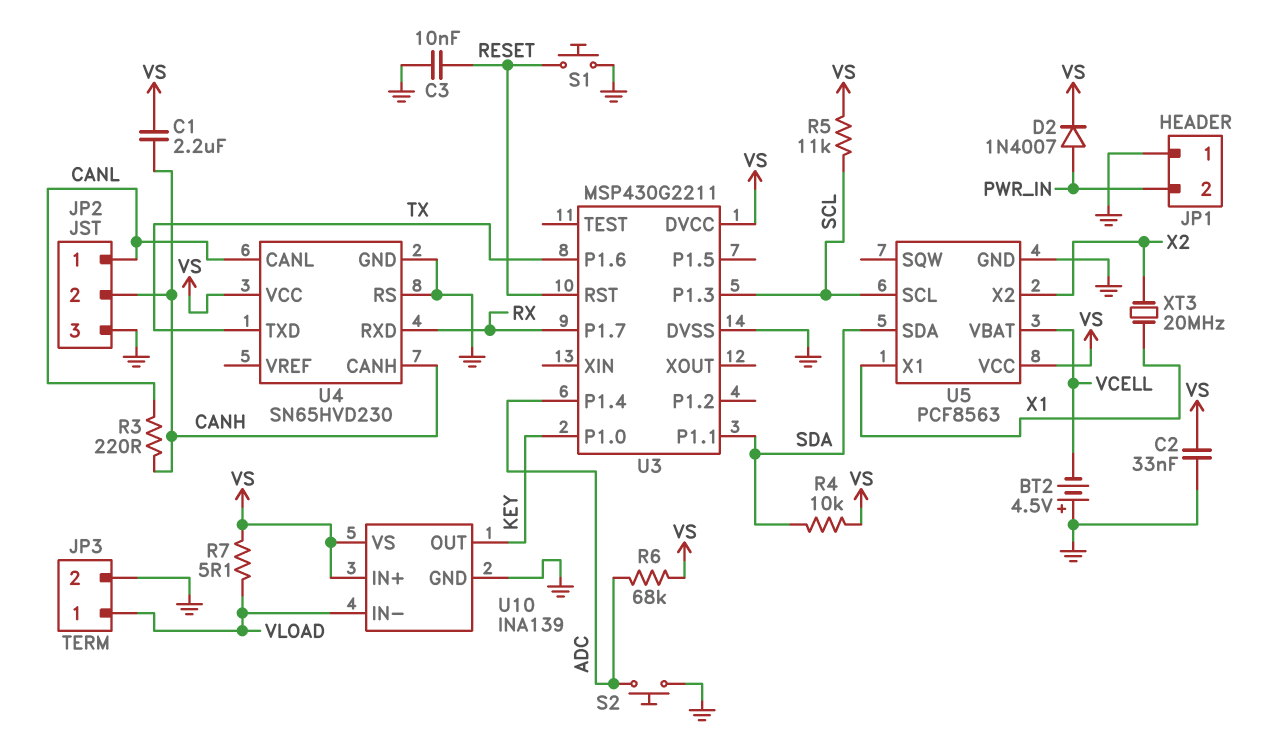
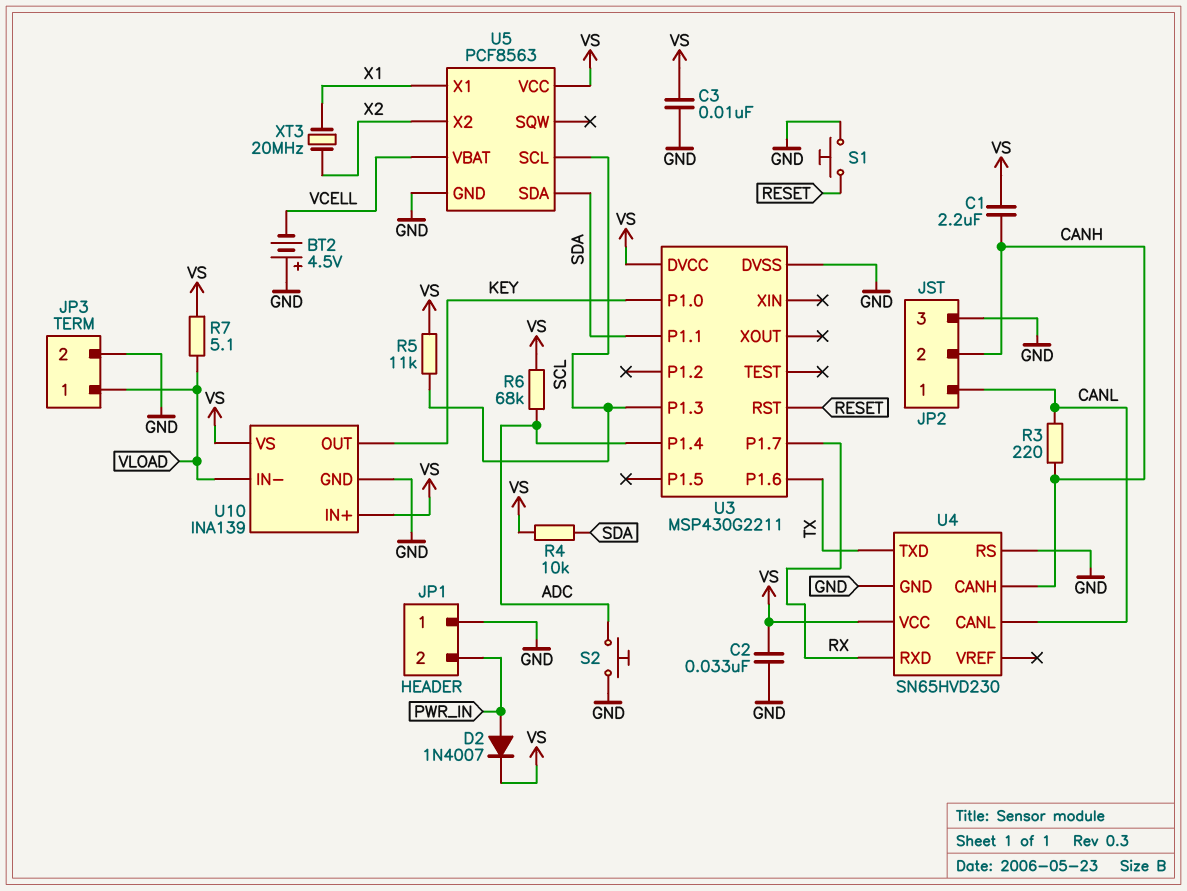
C3: 10nF (GND, RESET) -> 10nF (GND, VS)

